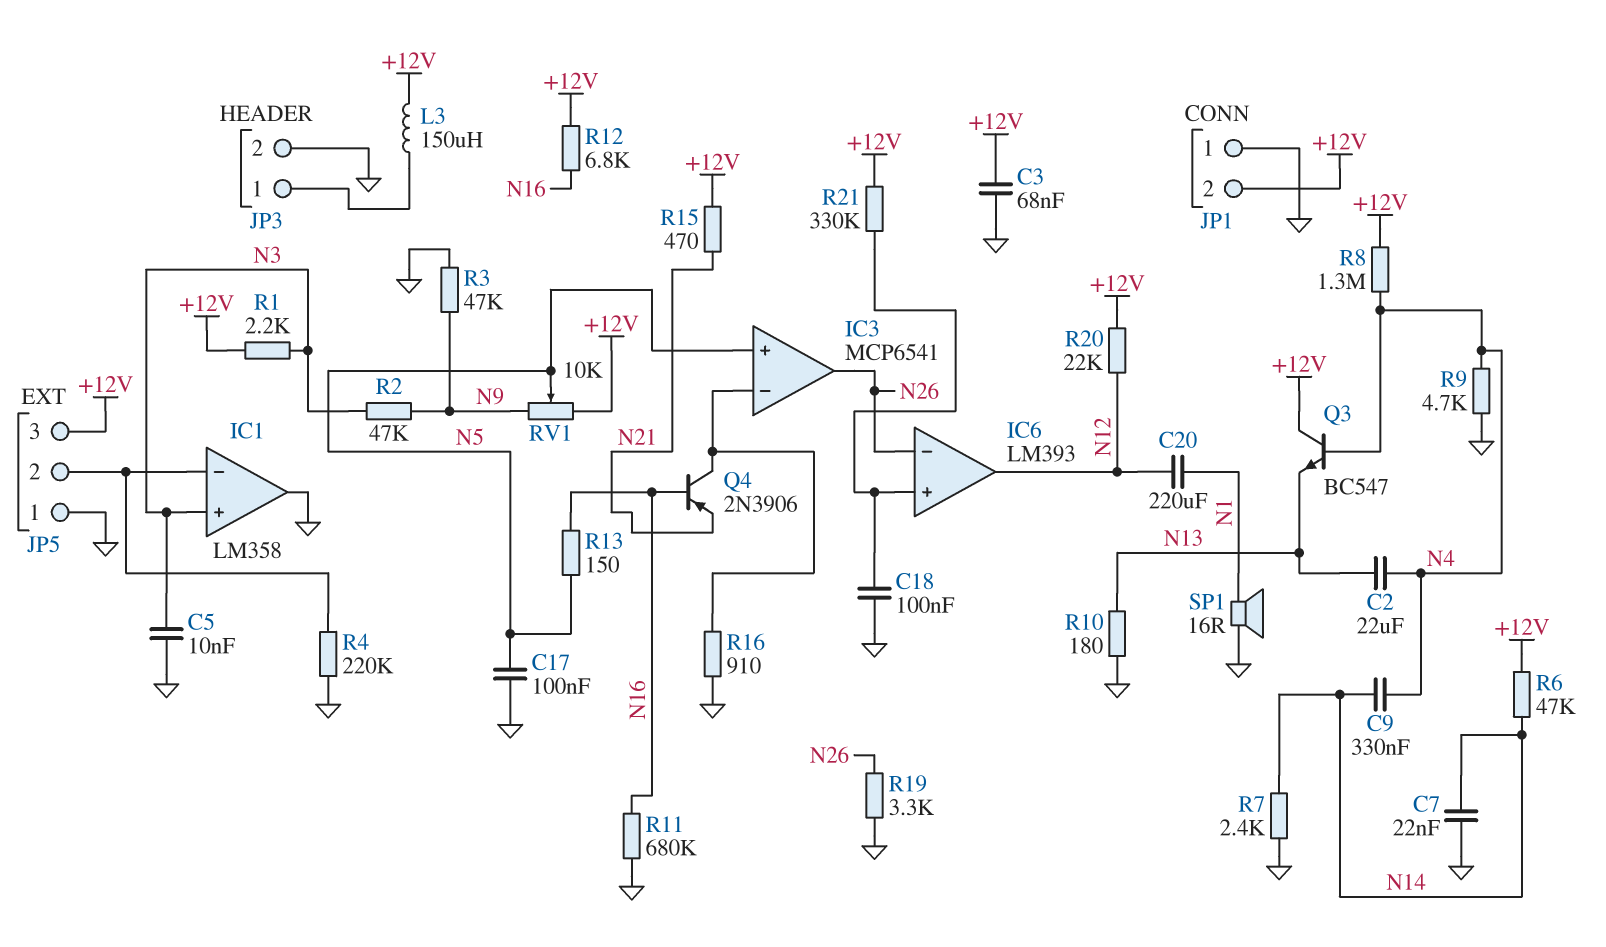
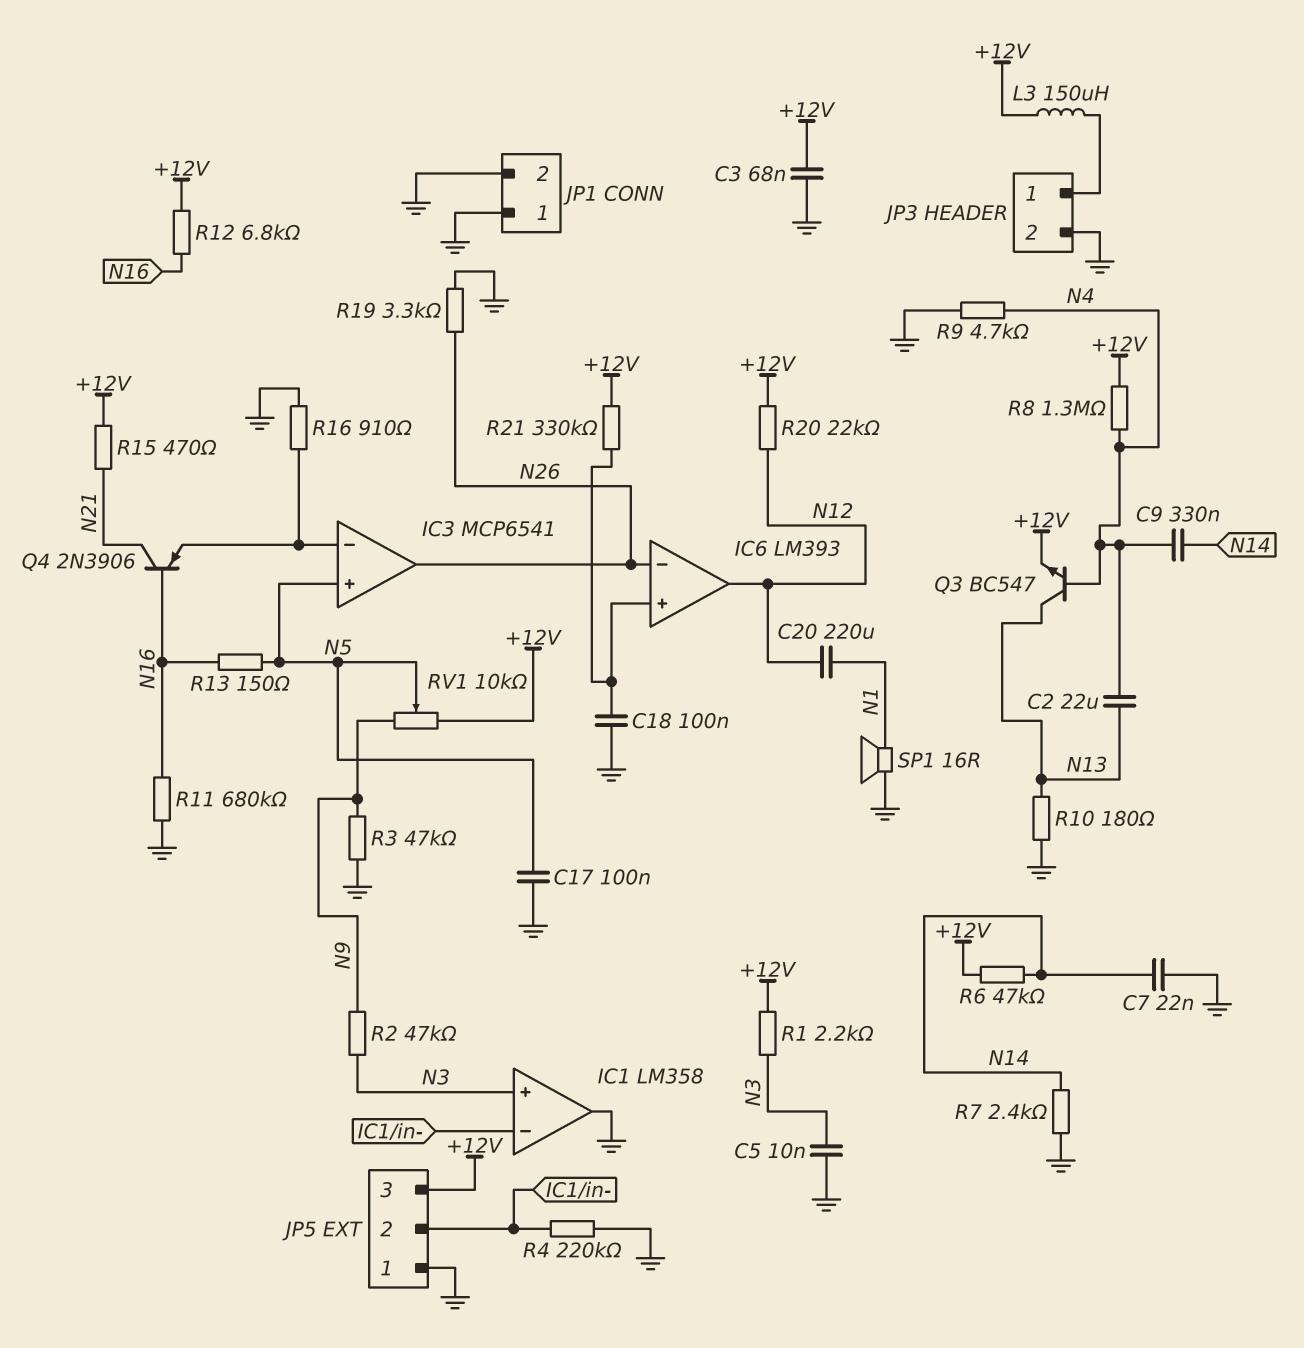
JP1 pin 2: +12V -> GND
Q3: NPN BC547 (B N4, C +12V, E N13) -> NPN BC547 (B N4, C N13, E +12V)
Q4: PNP 2N3906 (B N16, C IC3/in-, E N21) -> PNP 2N3906 (B N16, C N21, E IC3/in-)

